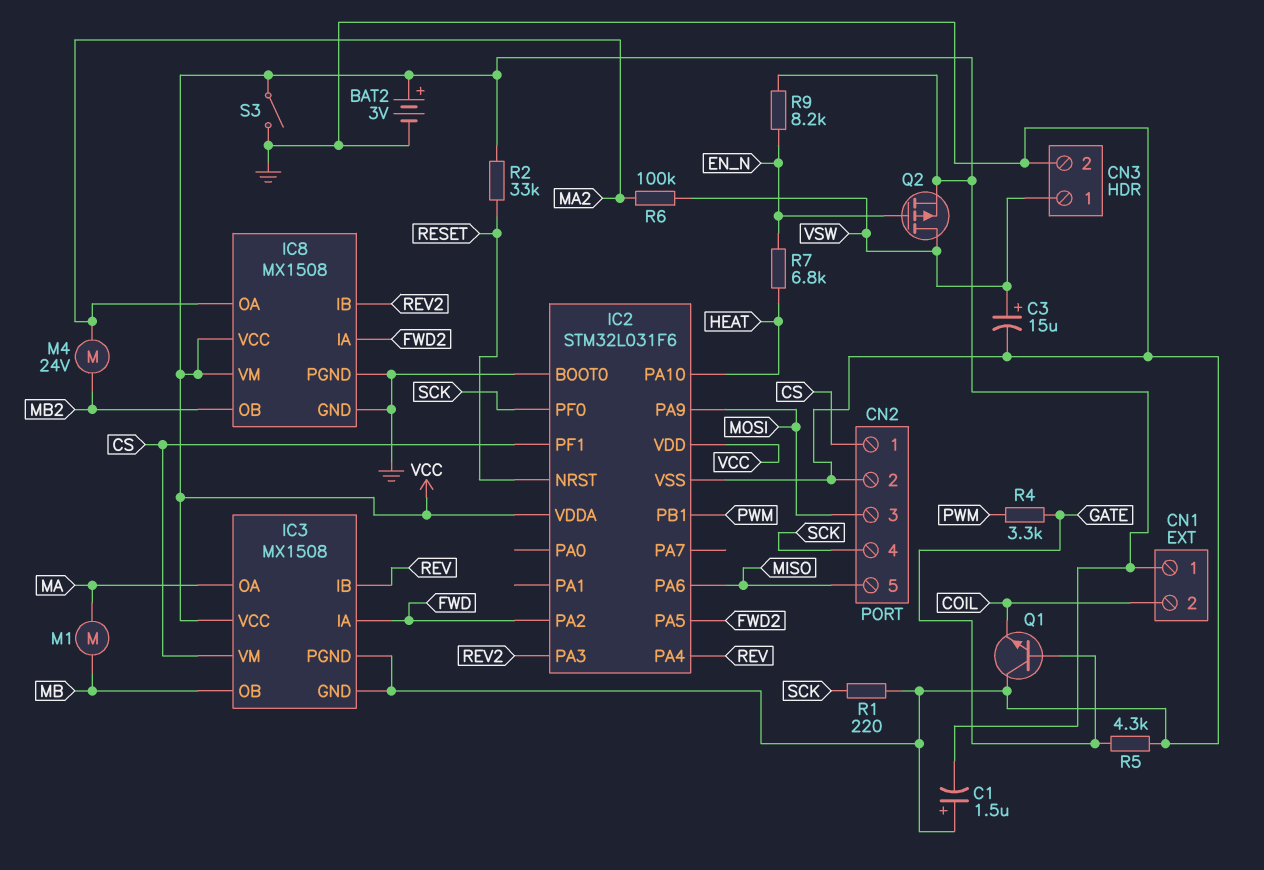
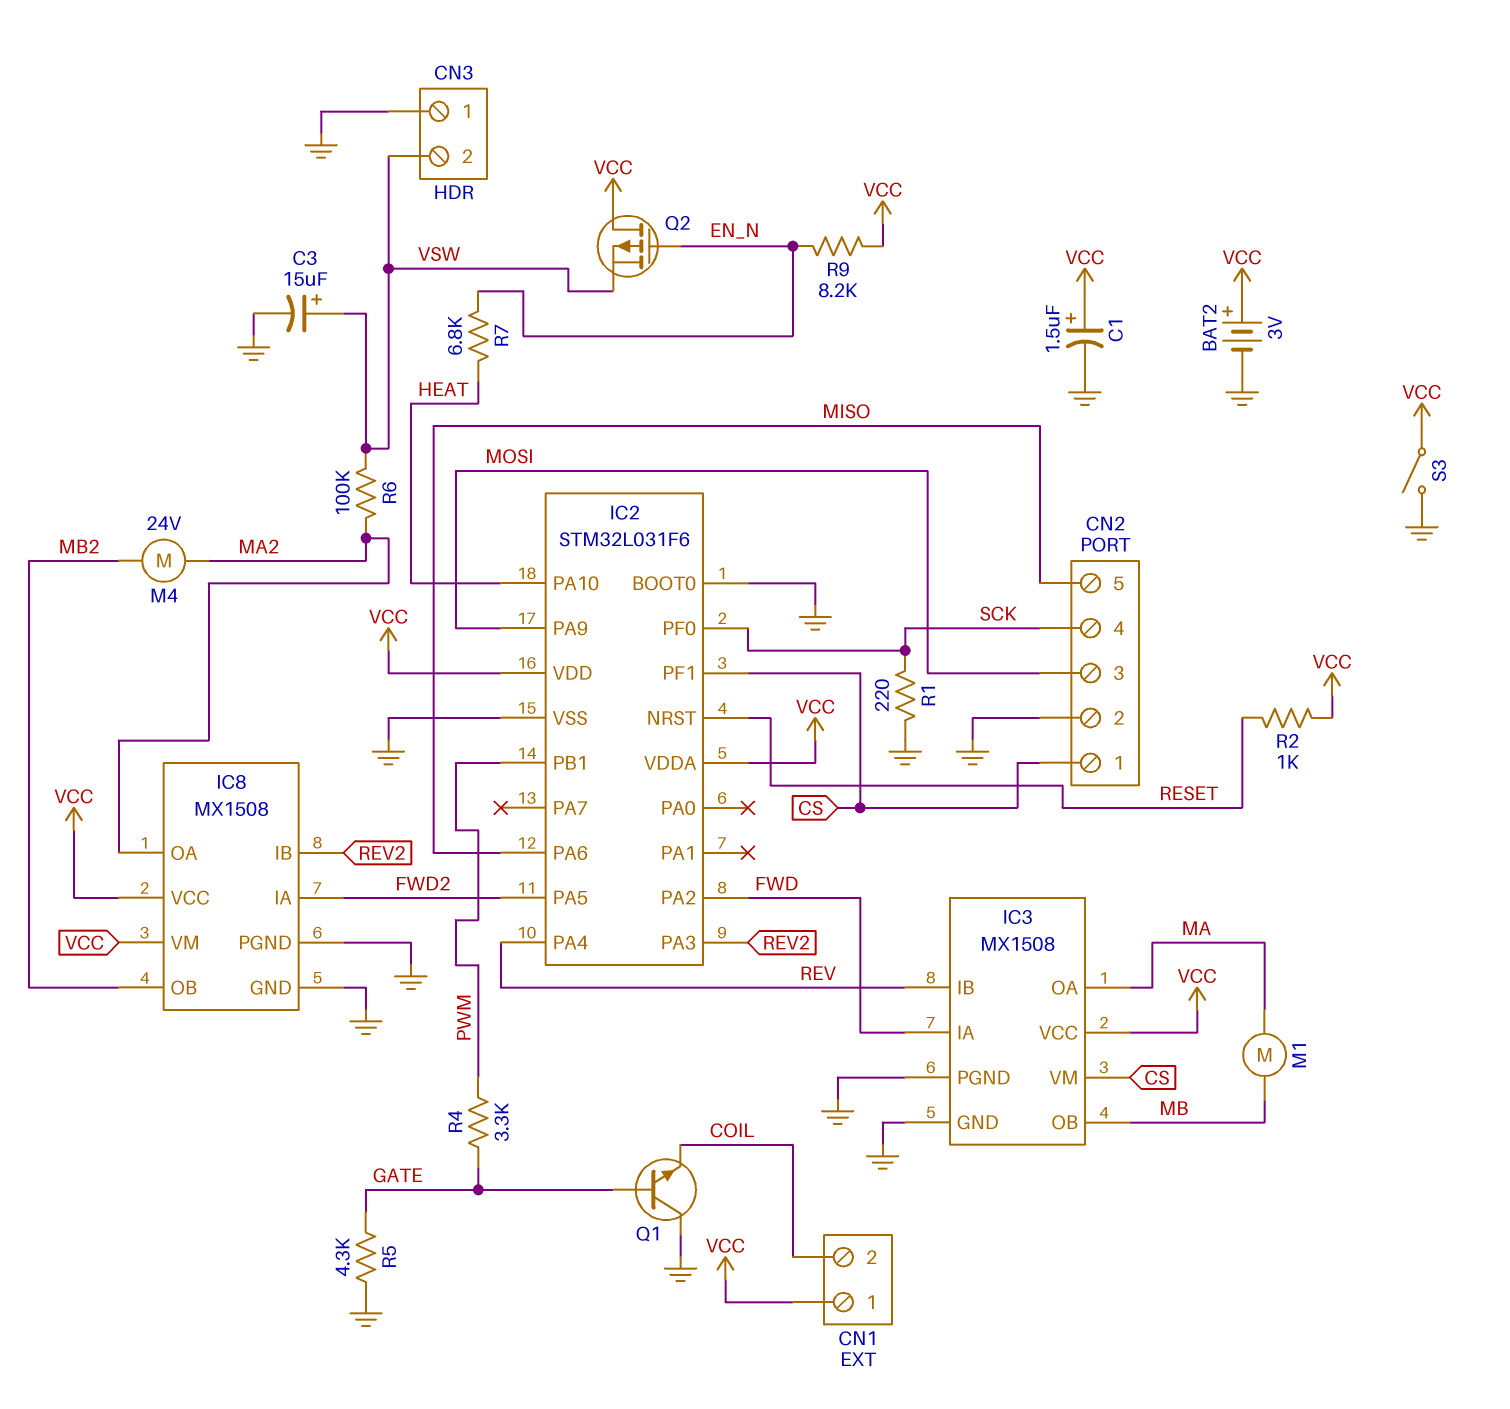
C1: 1.5uF (plus GND, minus VCC) -> 1.5uF (plus VCC, minus GND)
CN3 pin 1: VSW -> GND
CN3 pin 2: GND -> VSW
Q2: PMOS (G EN_N, D VSW, S VCC) -> PMOS (G EN_N, D VCC, S VSW)
R2: 33k (RESET, VCC) -> 1k (RESET, VCC)

